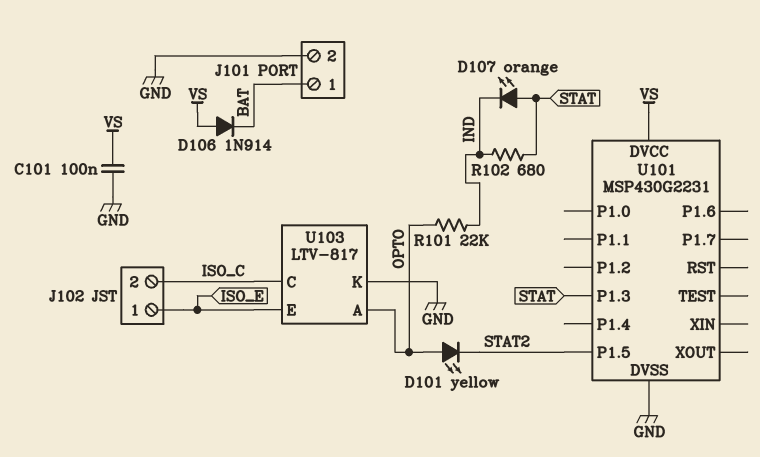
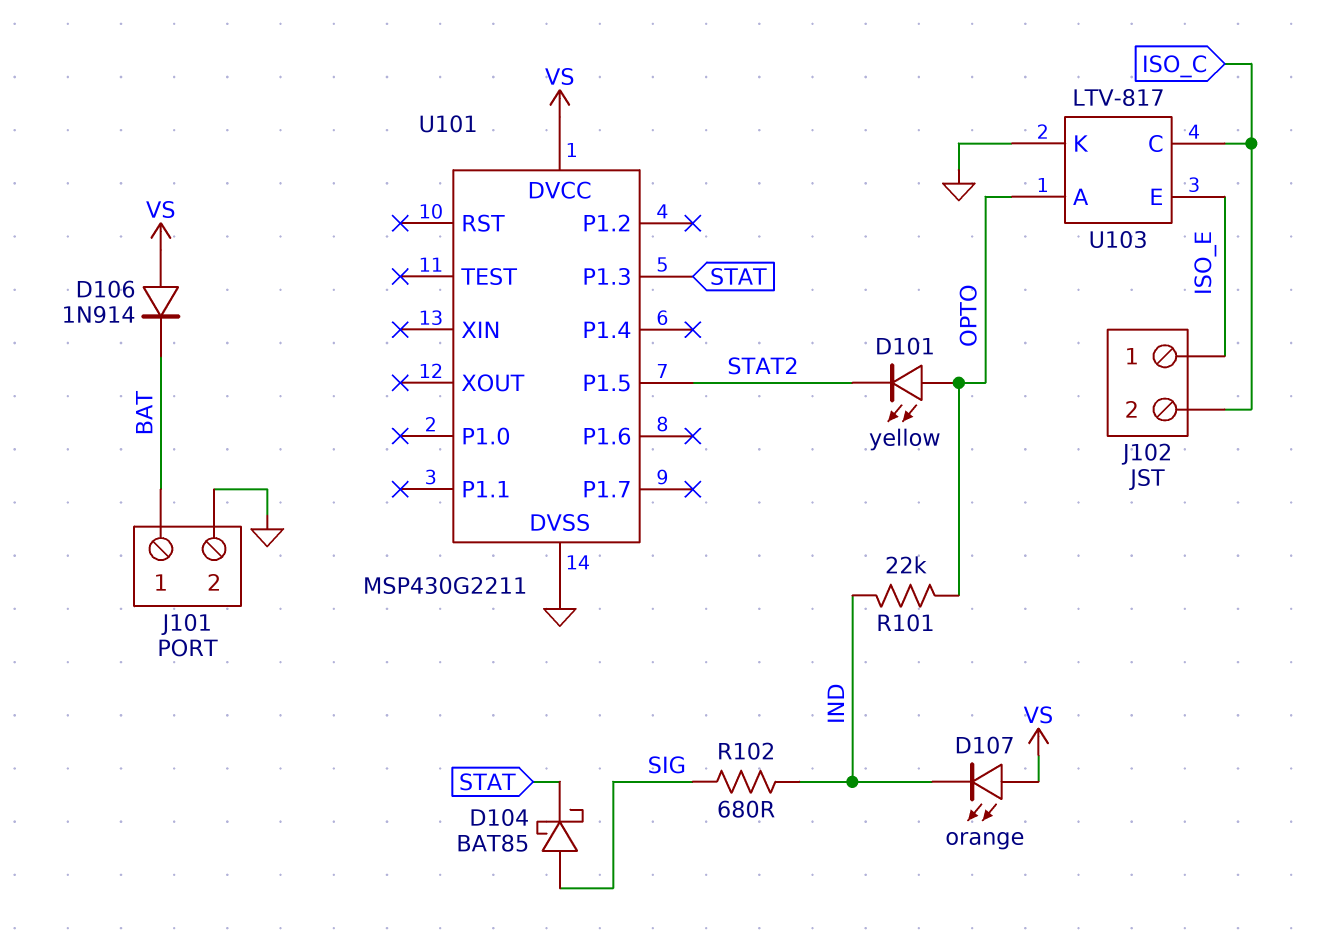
C101: 100nF (GND, VS) -> none
D104: none -> schottky BAT85 (A SIG, K STAT)
D107: LED orange (A STAT, K IND) -> LED orange (A VS, K IND)
R102: 680 (IND, STAT) -> 680 (IND, SIG)
U101: MSP430G2231 -> MSP430G2211

